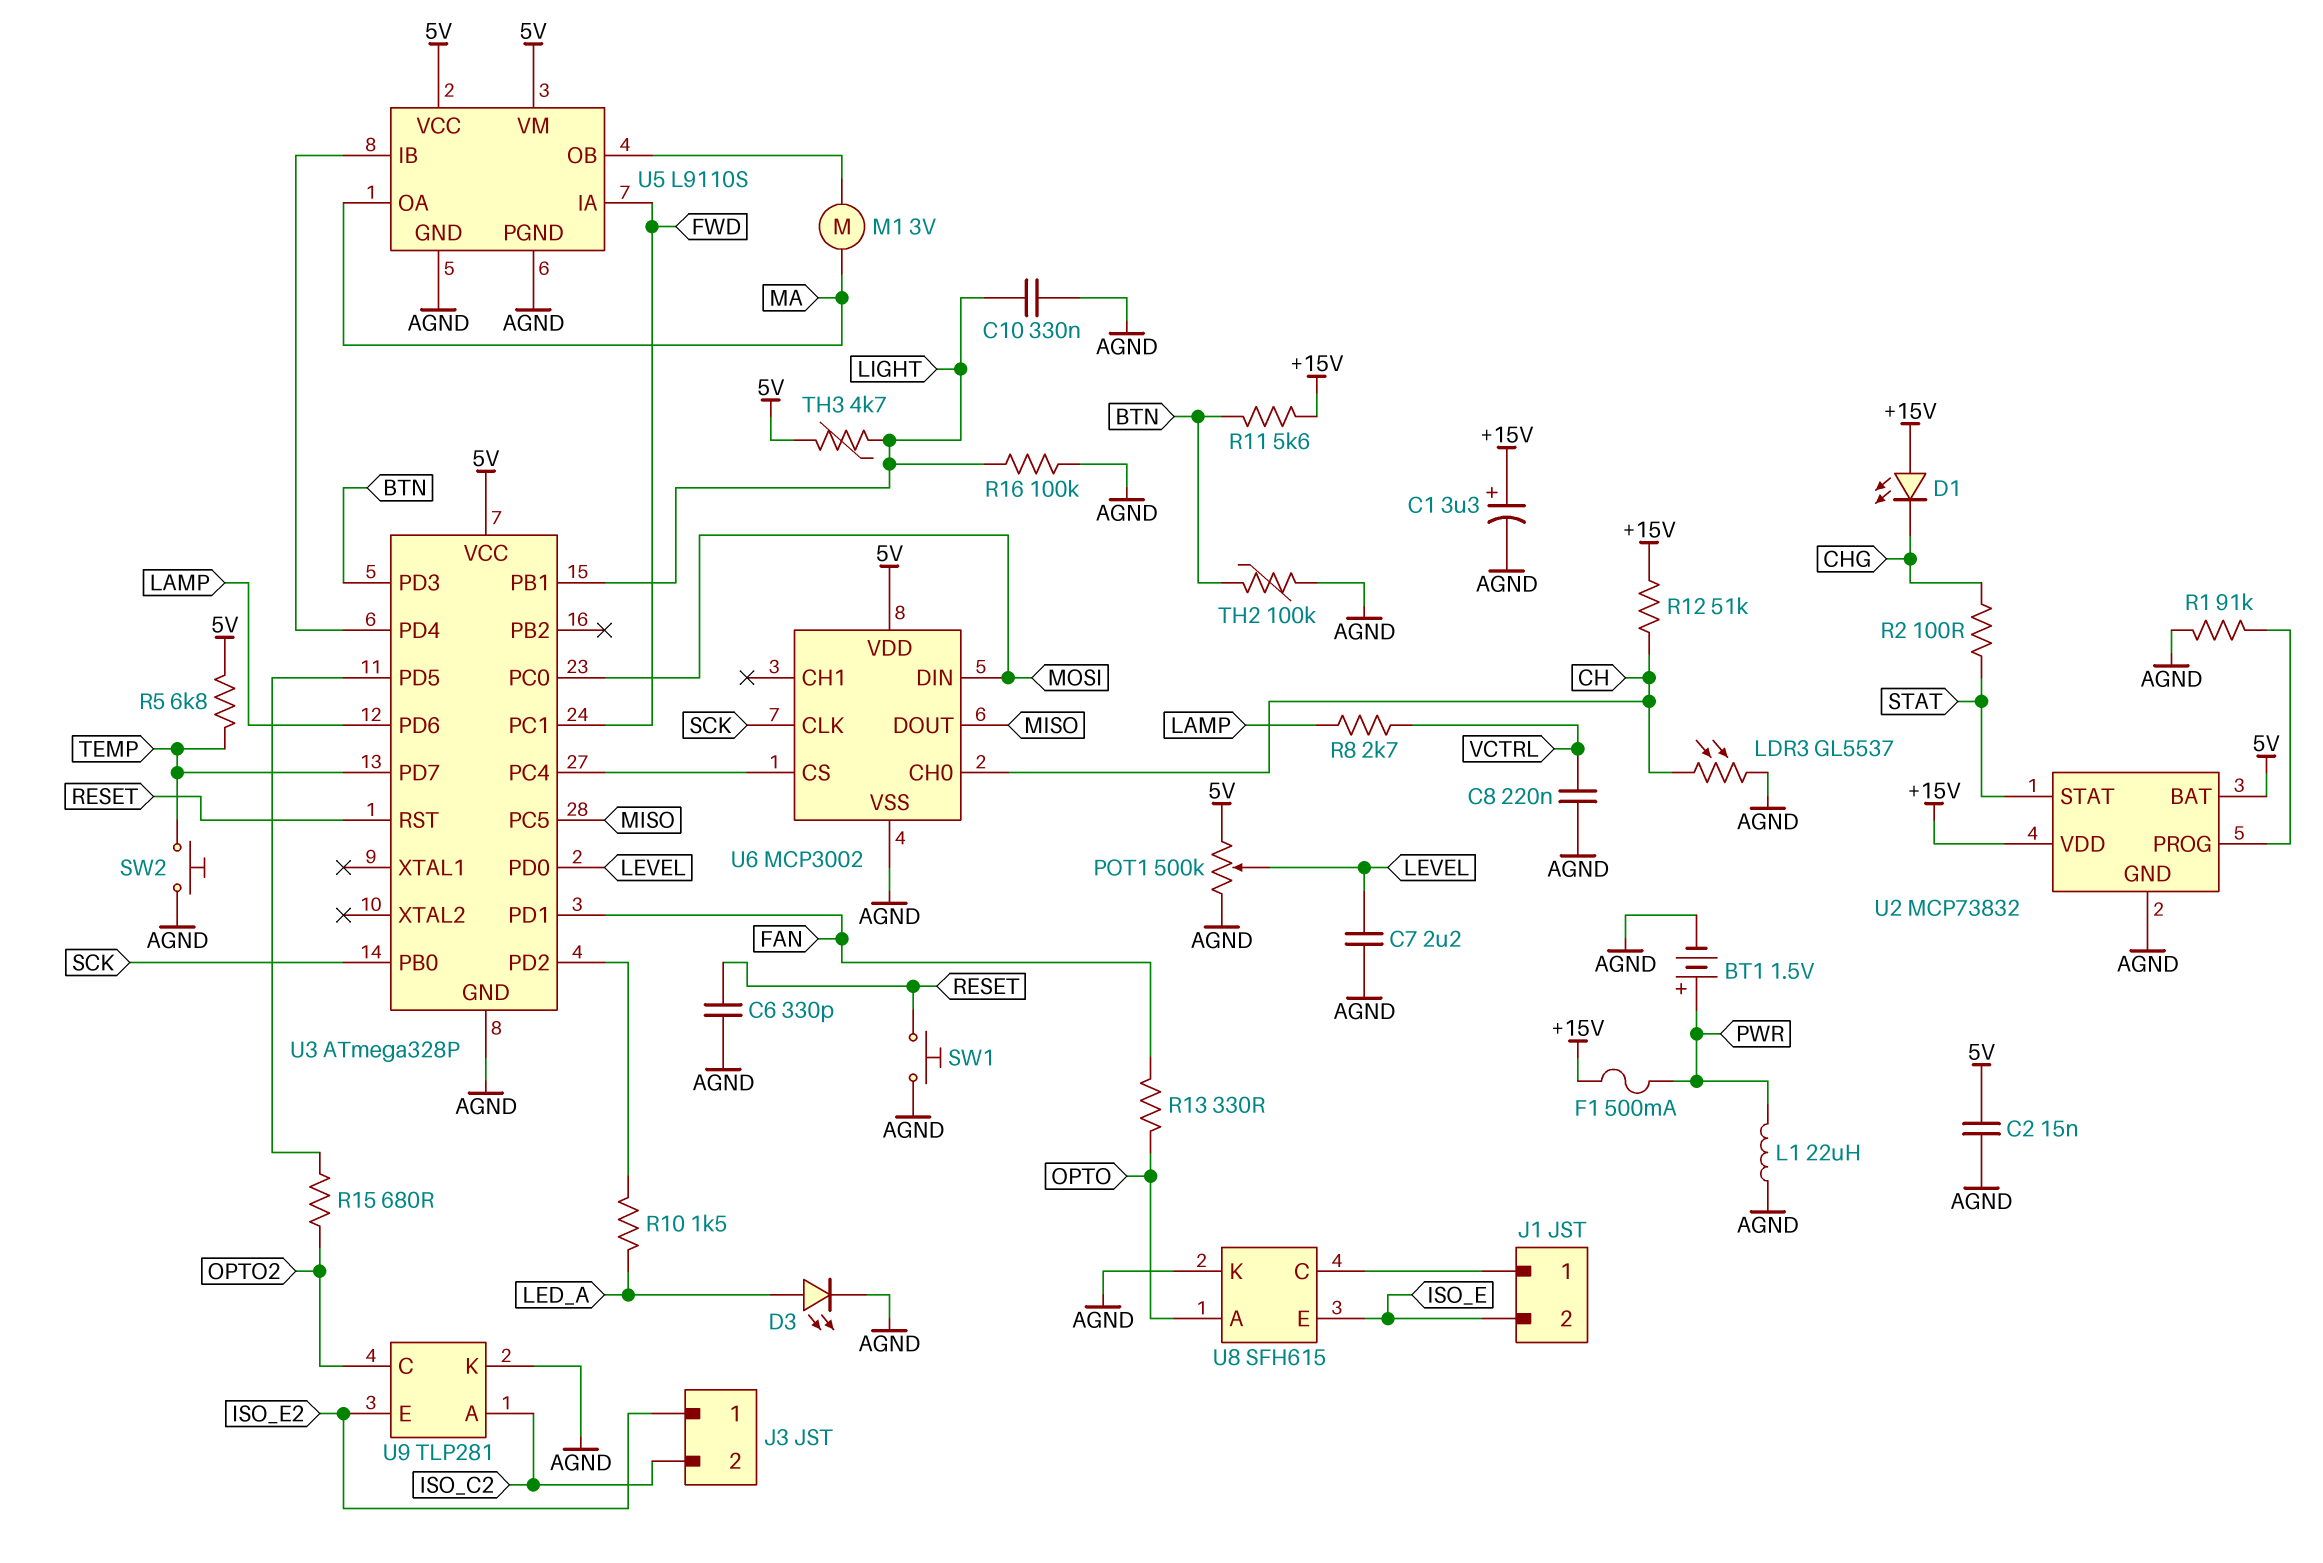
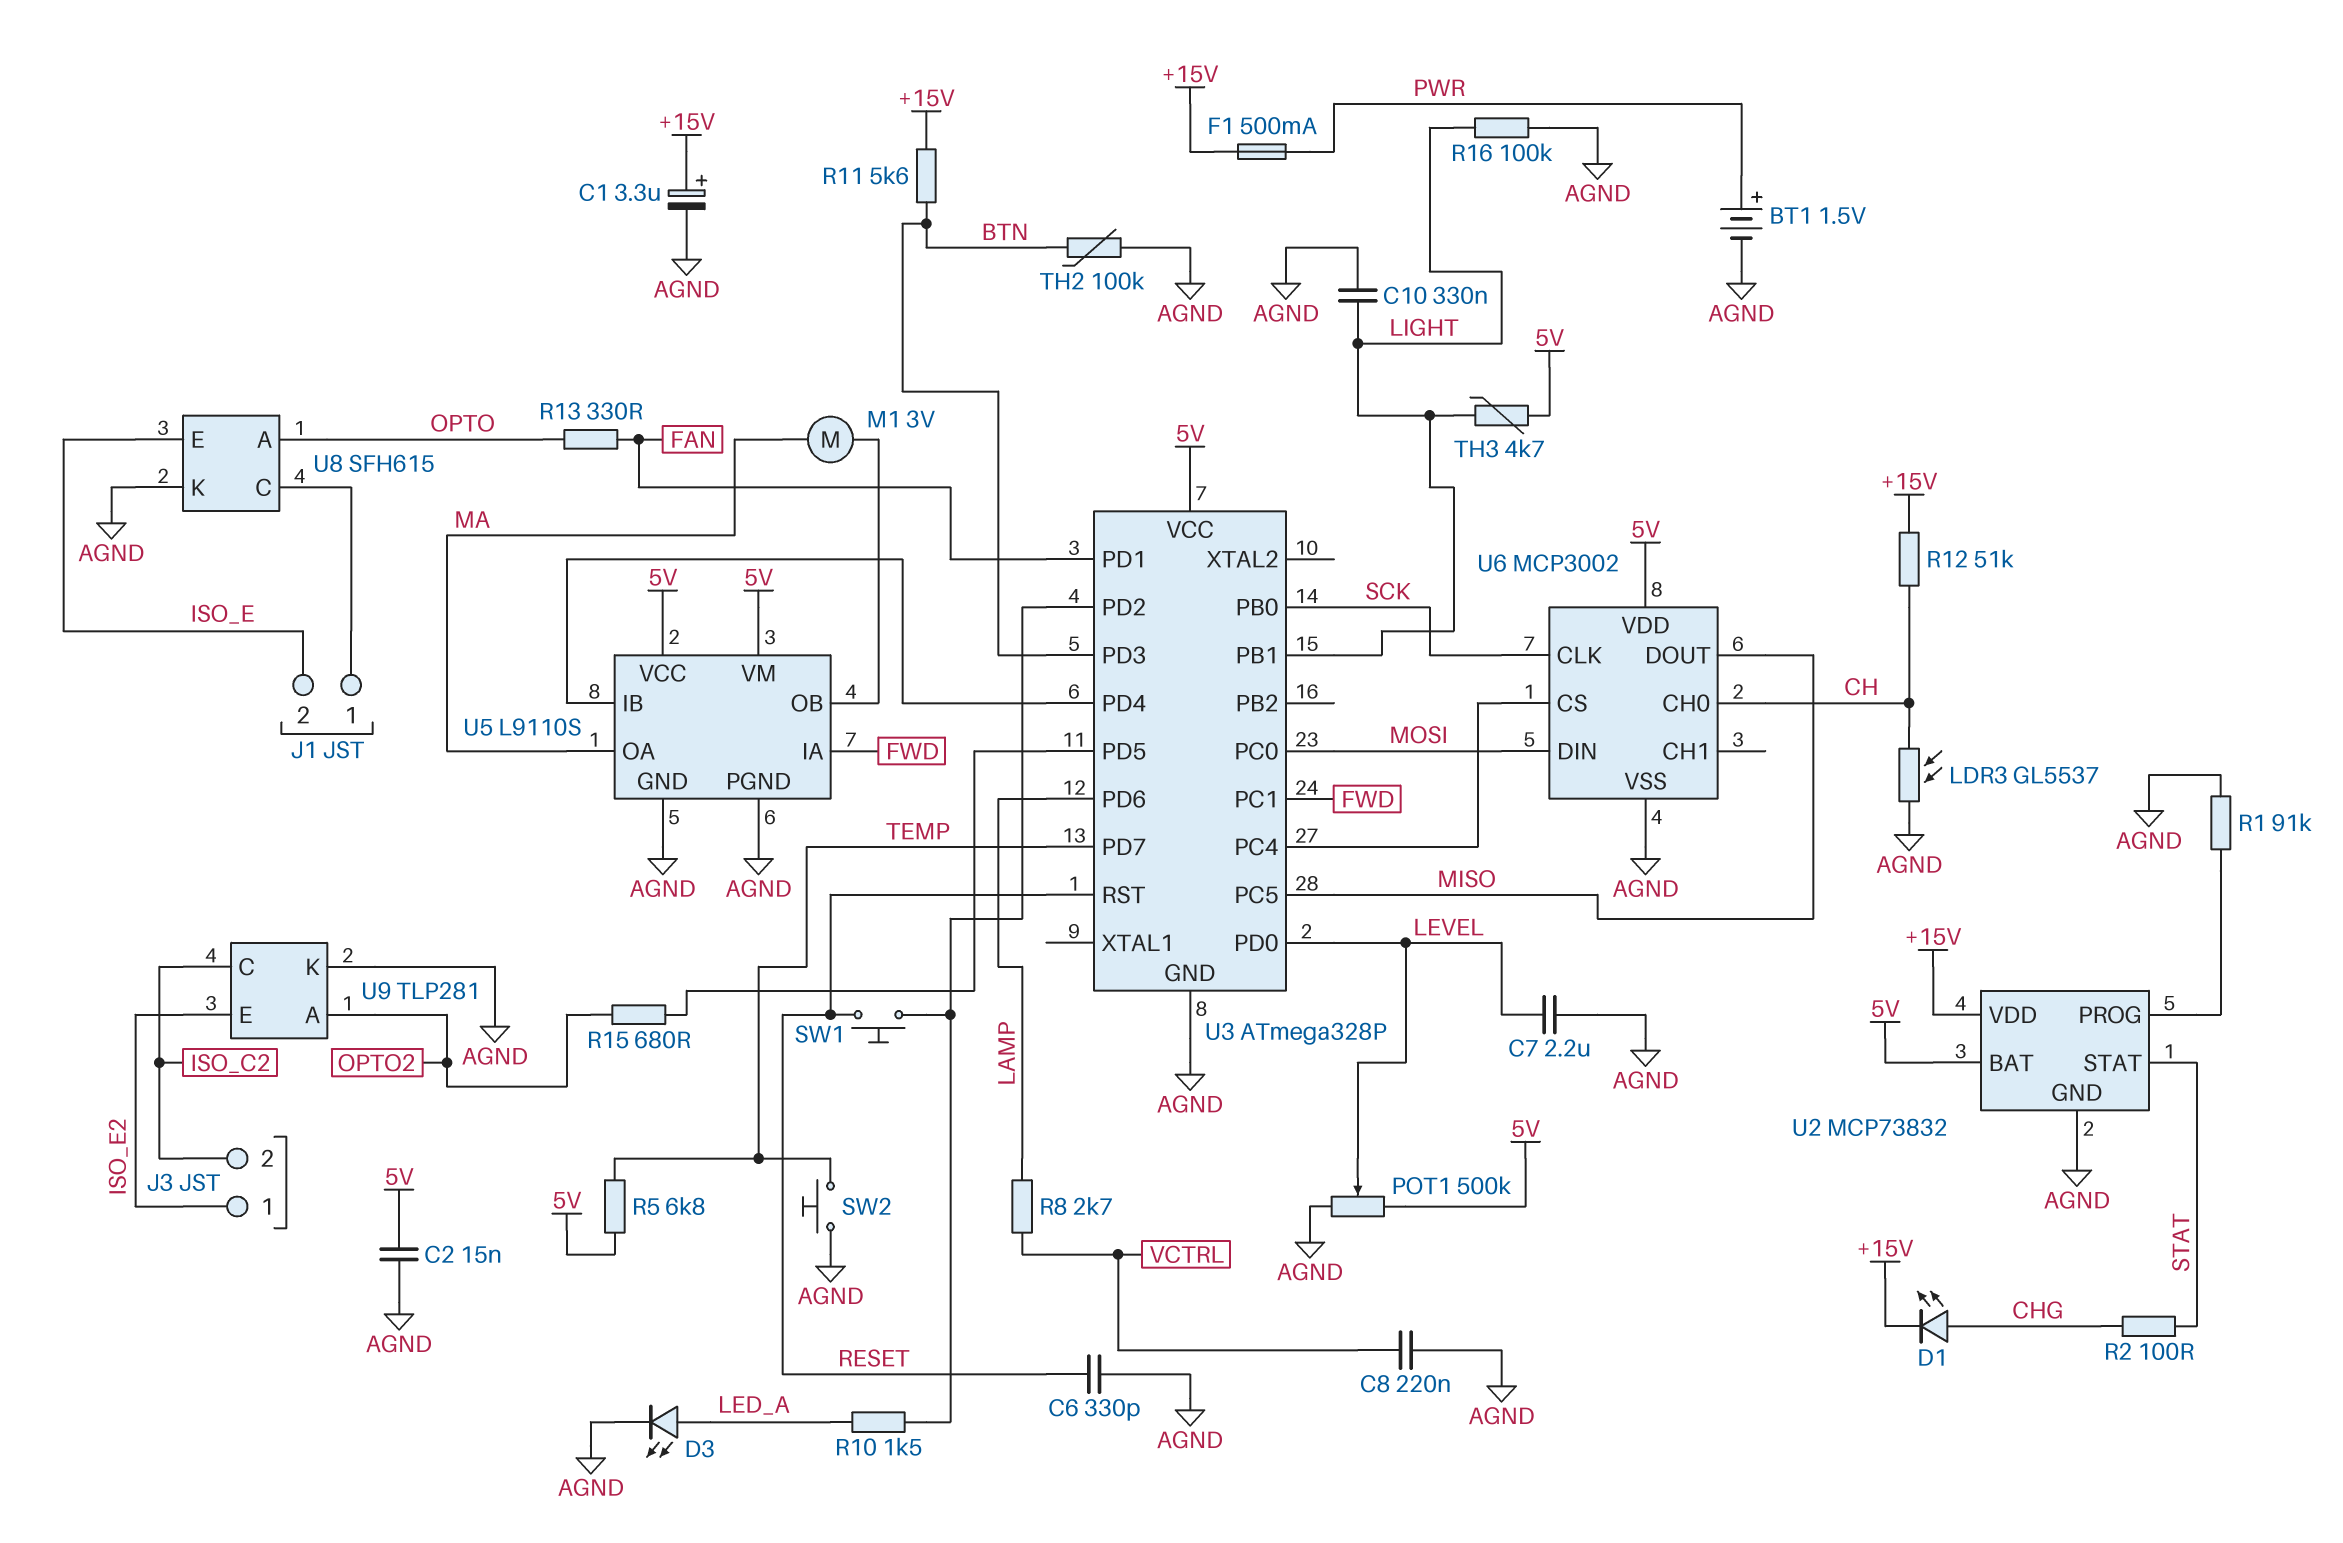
D1: LED (A +15V, K CHG) -> LED (A CHG, K +15V)
L1: 22uH (AGND, PWR) -> none
SW1: button (AGND, RESET) -> button (RESET, U3/PD2)
U9 pin A: ISO_C2 -> OPTO2
U9 pin C: OPTO2 -> ISO_C2

